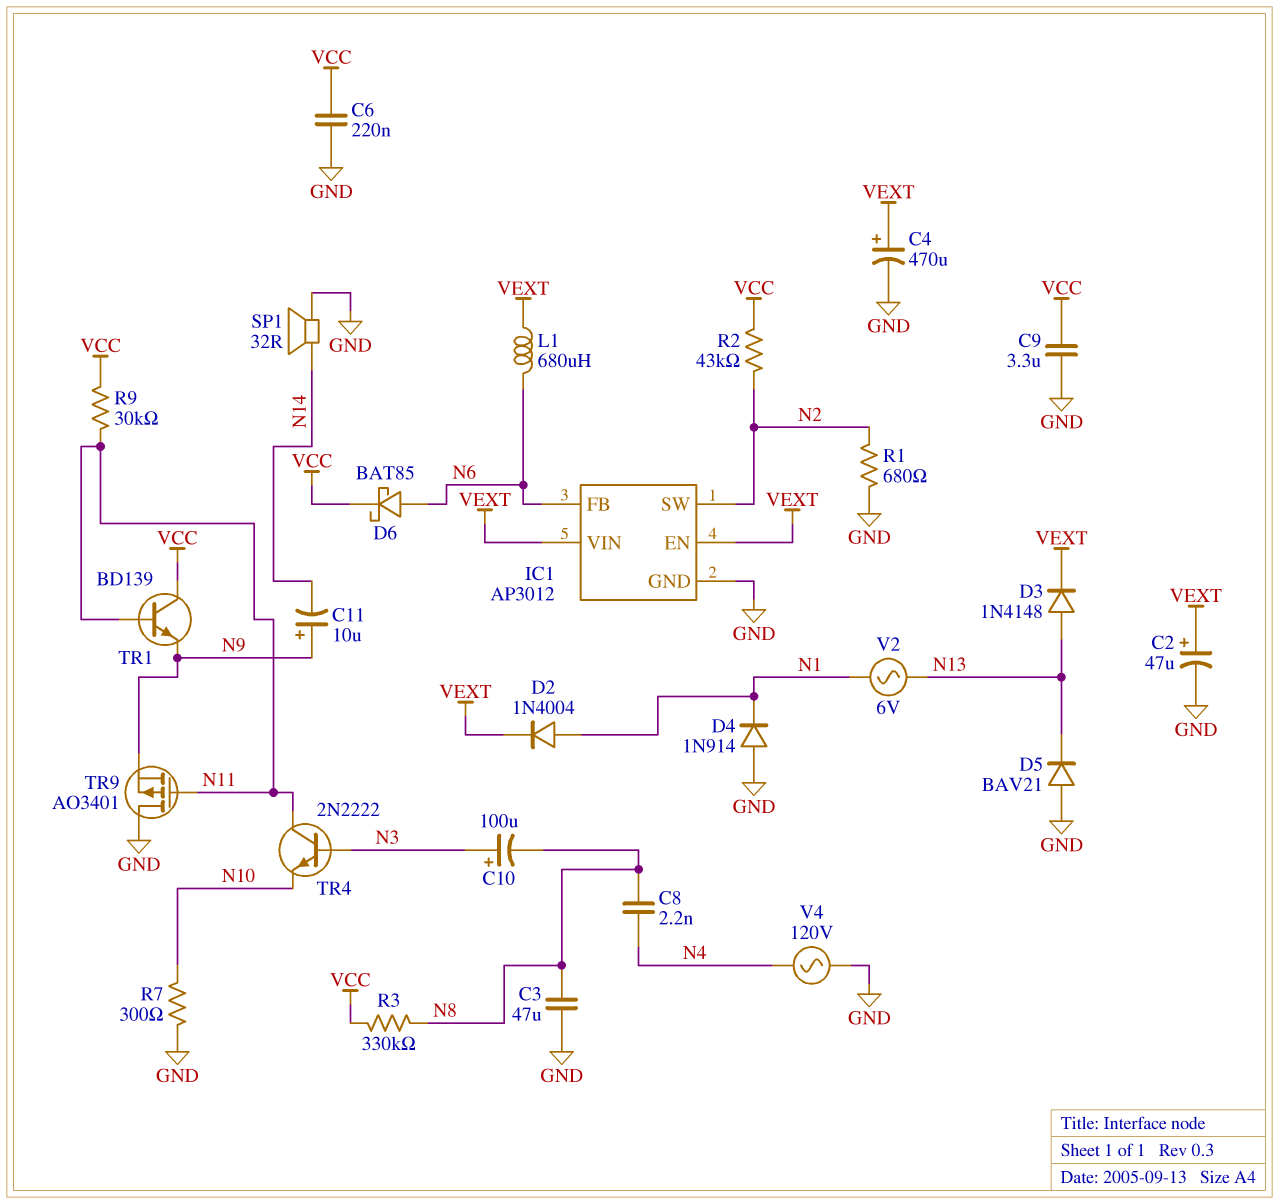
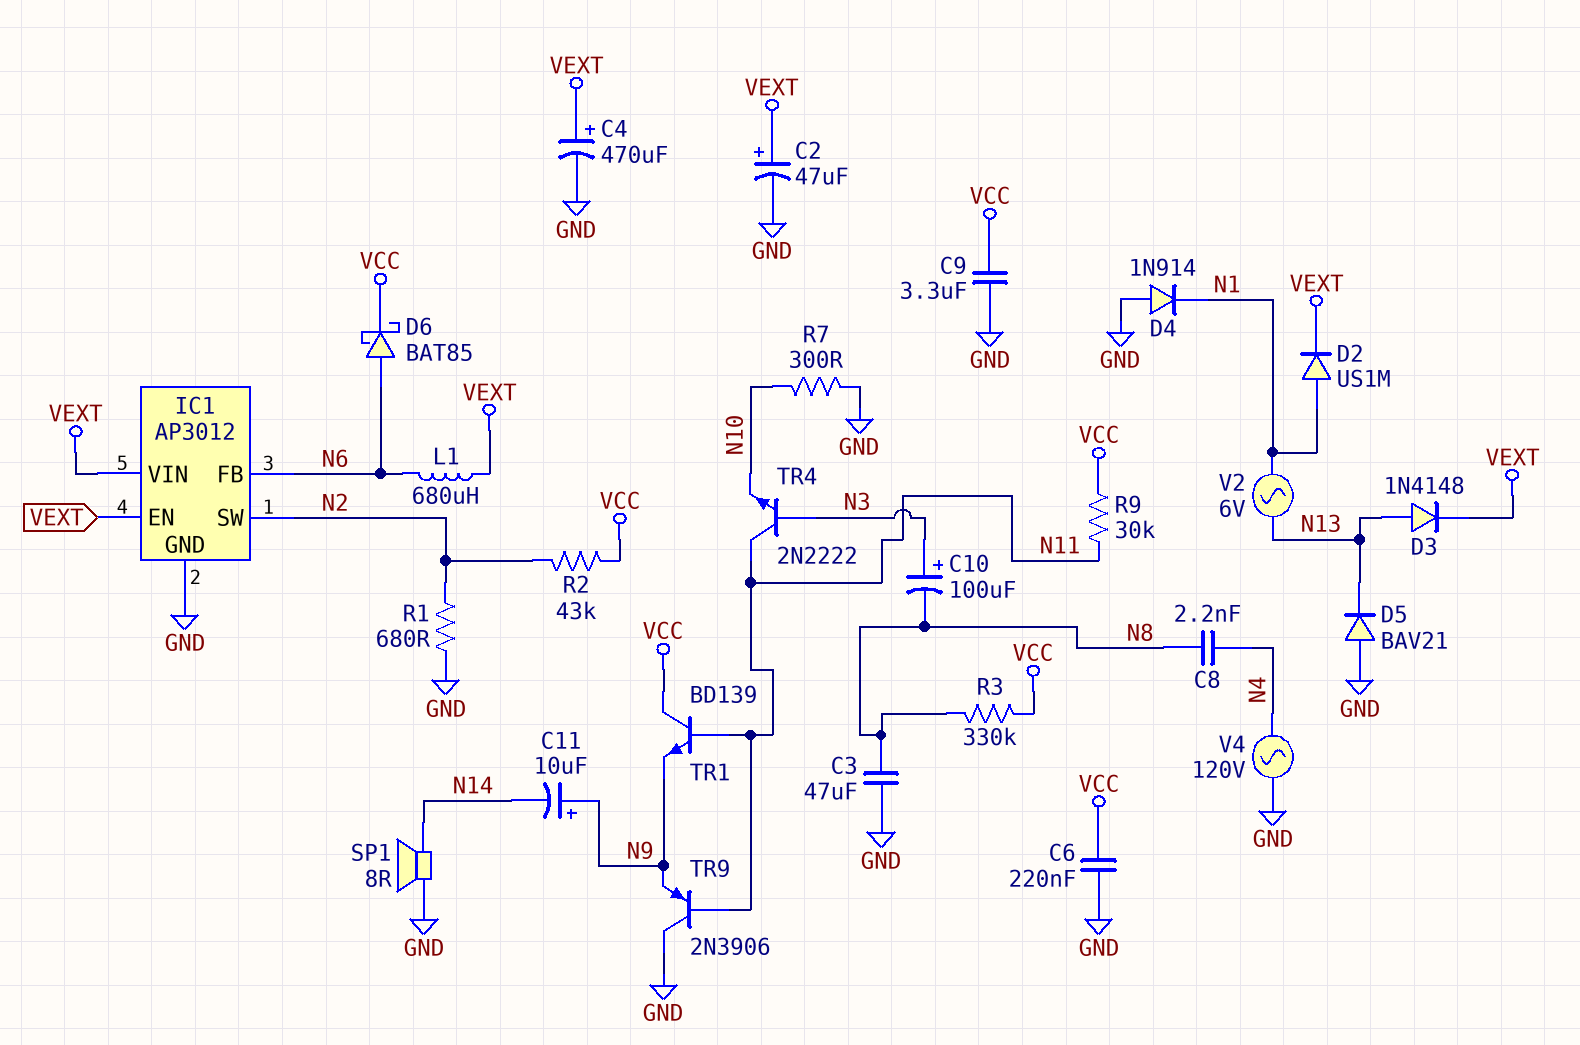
D2: diode 1N4004 (A N1, K VEXT) -> diode US1M (A N1, K VEXT)
SP1: speaker 32R (GND, N14) -> speaker 8R (GND, N14)
TR9: PMOS AO3401 (G N11, D GND, S N9) -> PNP 2N3906 (B N11, C GND, E N9)

